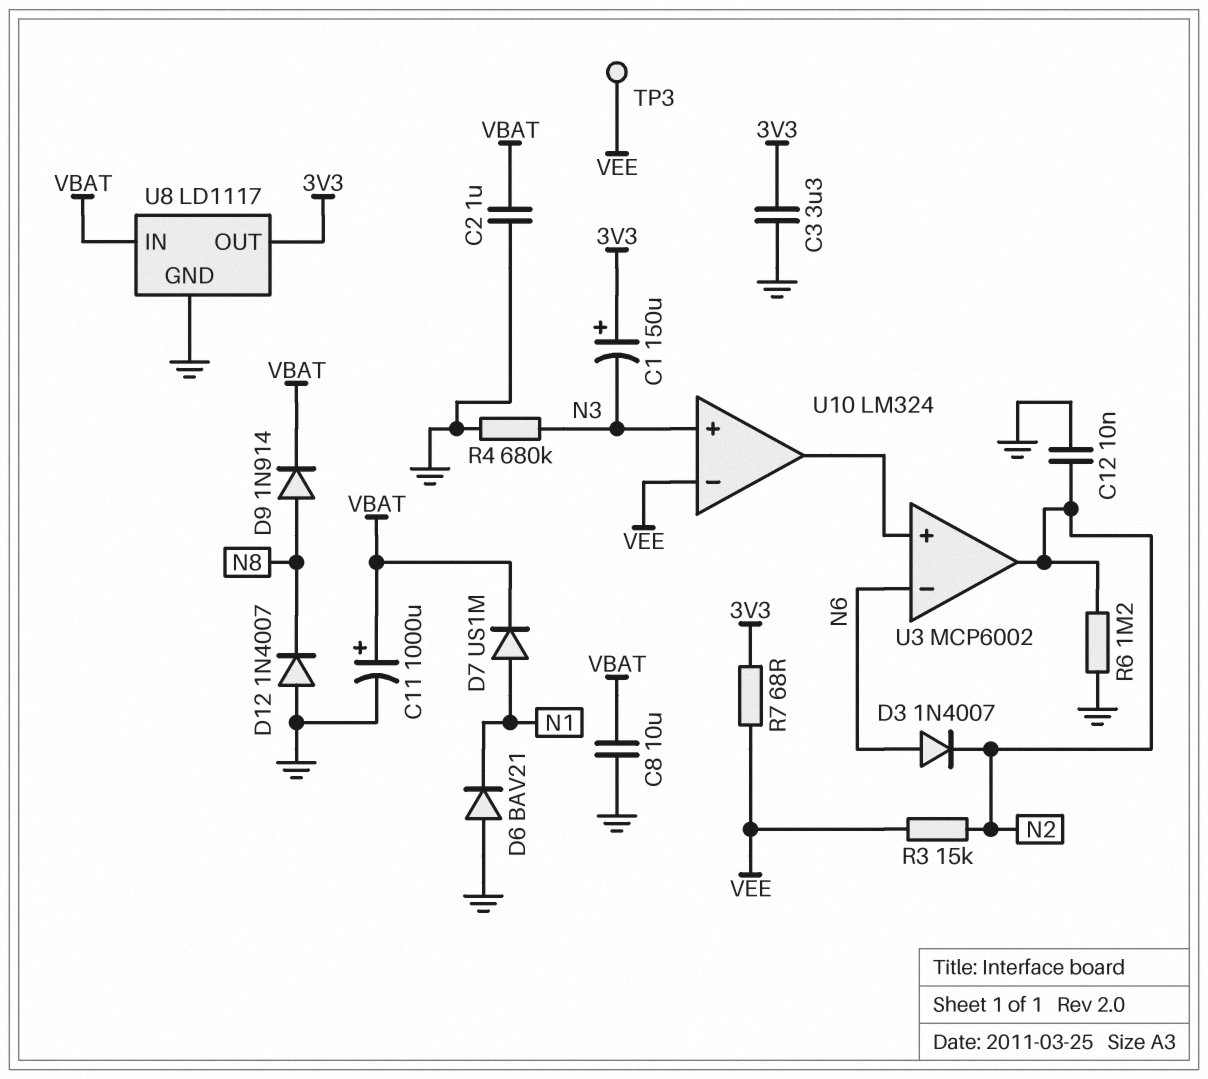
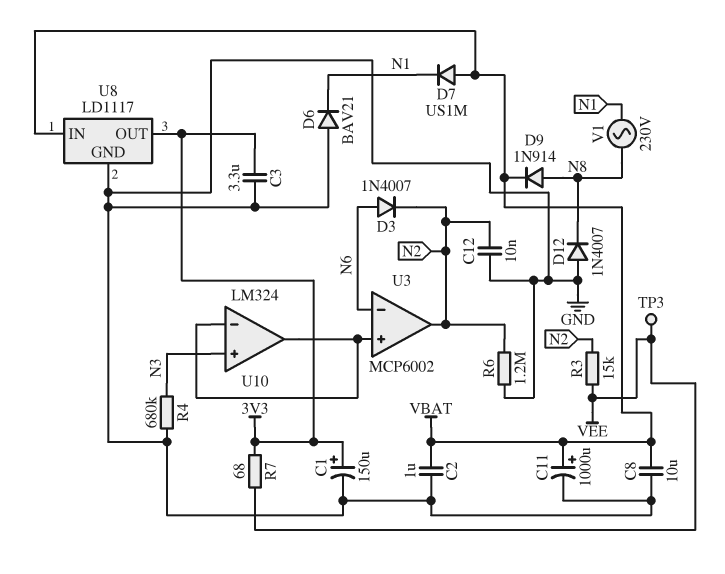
C1: 150uF (plus 3V3, minus N3) -> 150uF (plus 3V3, minus GND)
D7: diode US1M (A N1, K VBAT) -> diode US1M (A VBAT, K N1)
U10 pin in-: VEE -> U3/in+
V1: none -> AC 230V (N1, N8)

